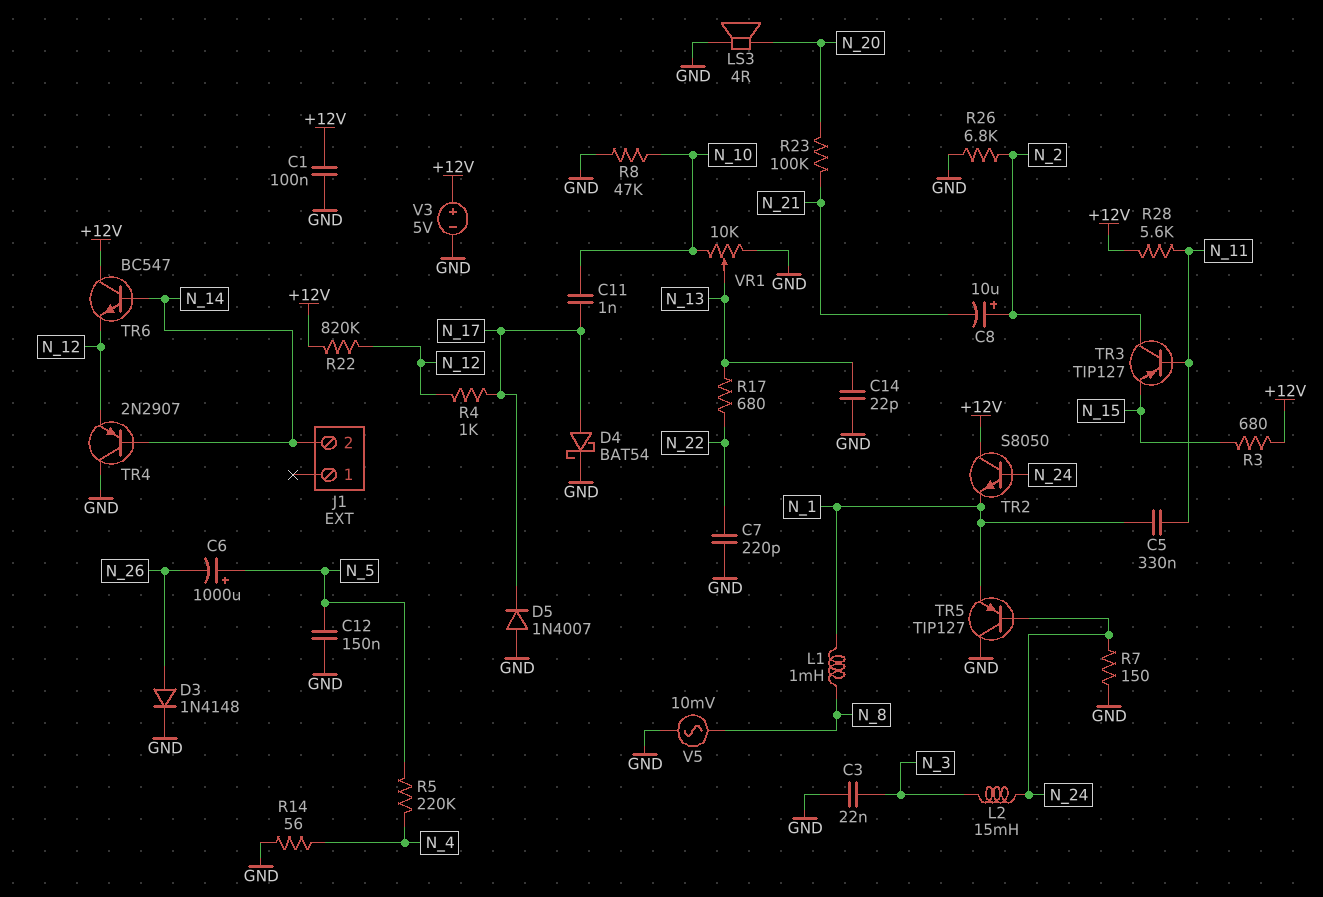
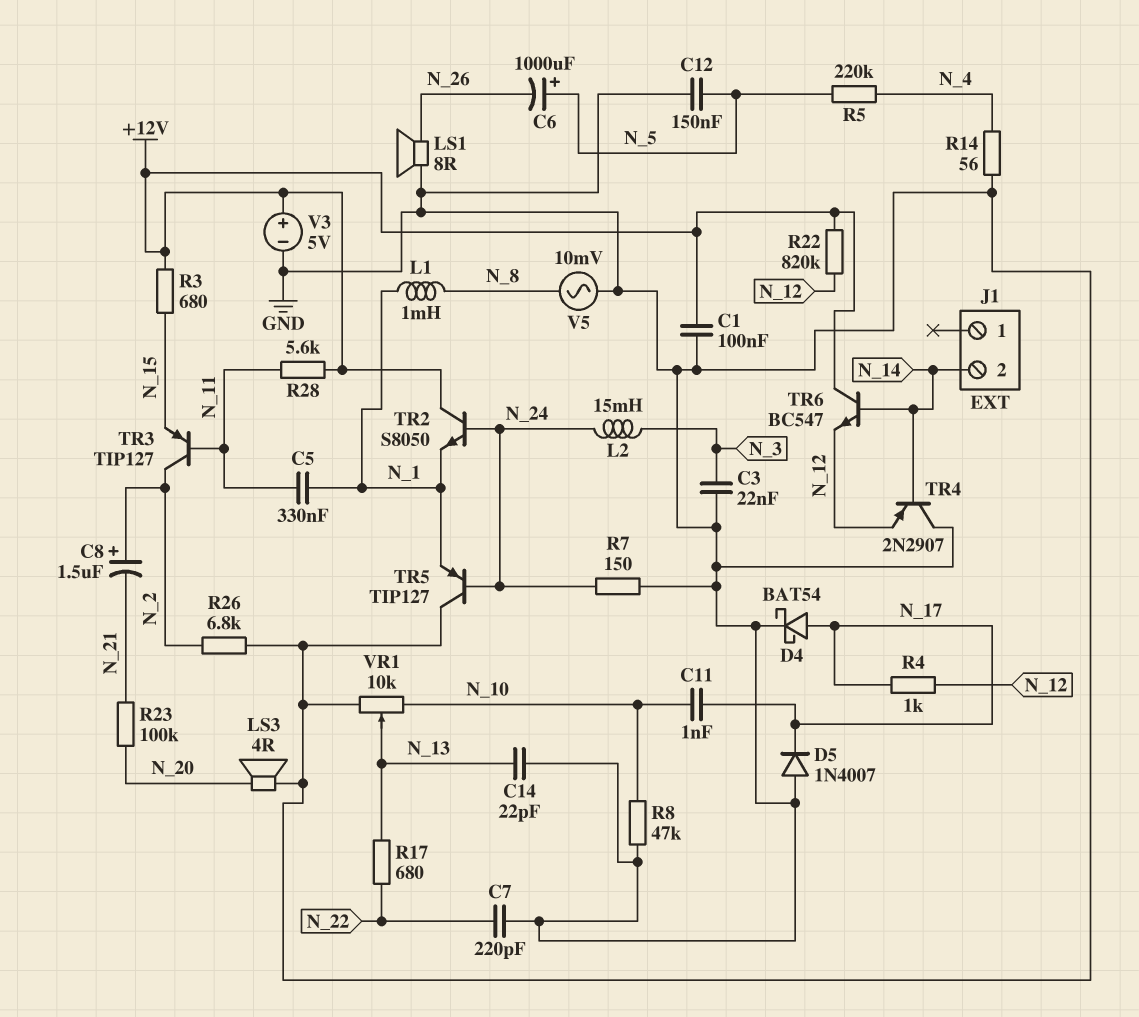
C8: 10uF (plus N_2, minus N_21) -> 1.5uF (plus N_2, minus N_21)
D3: diode 1N4148 (A N_26, K GND) -> none
LS1: none -> speaker 8R (GND, N_26)

